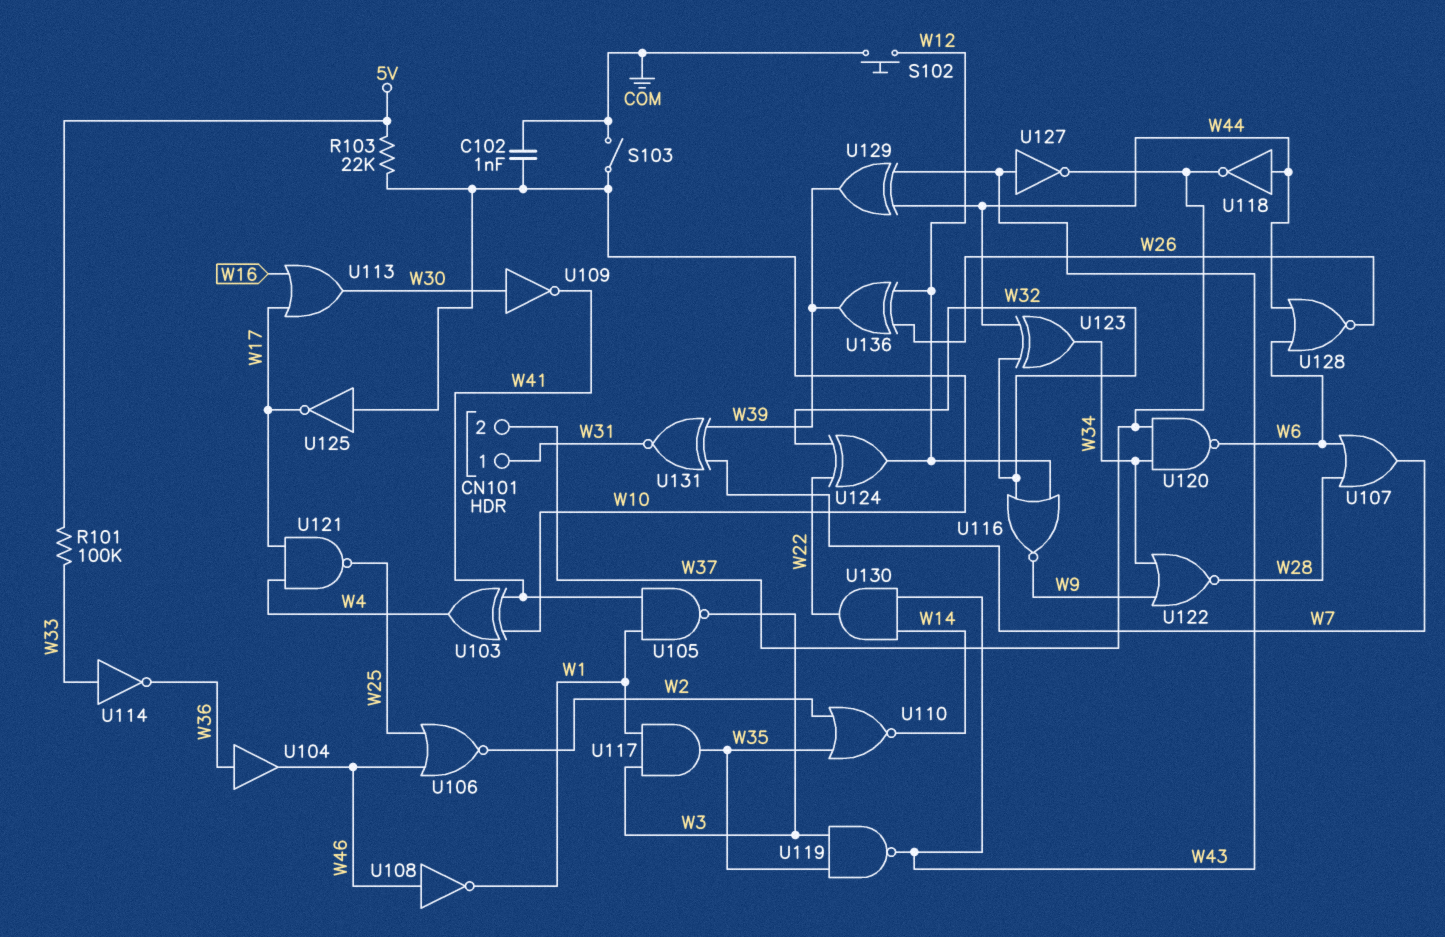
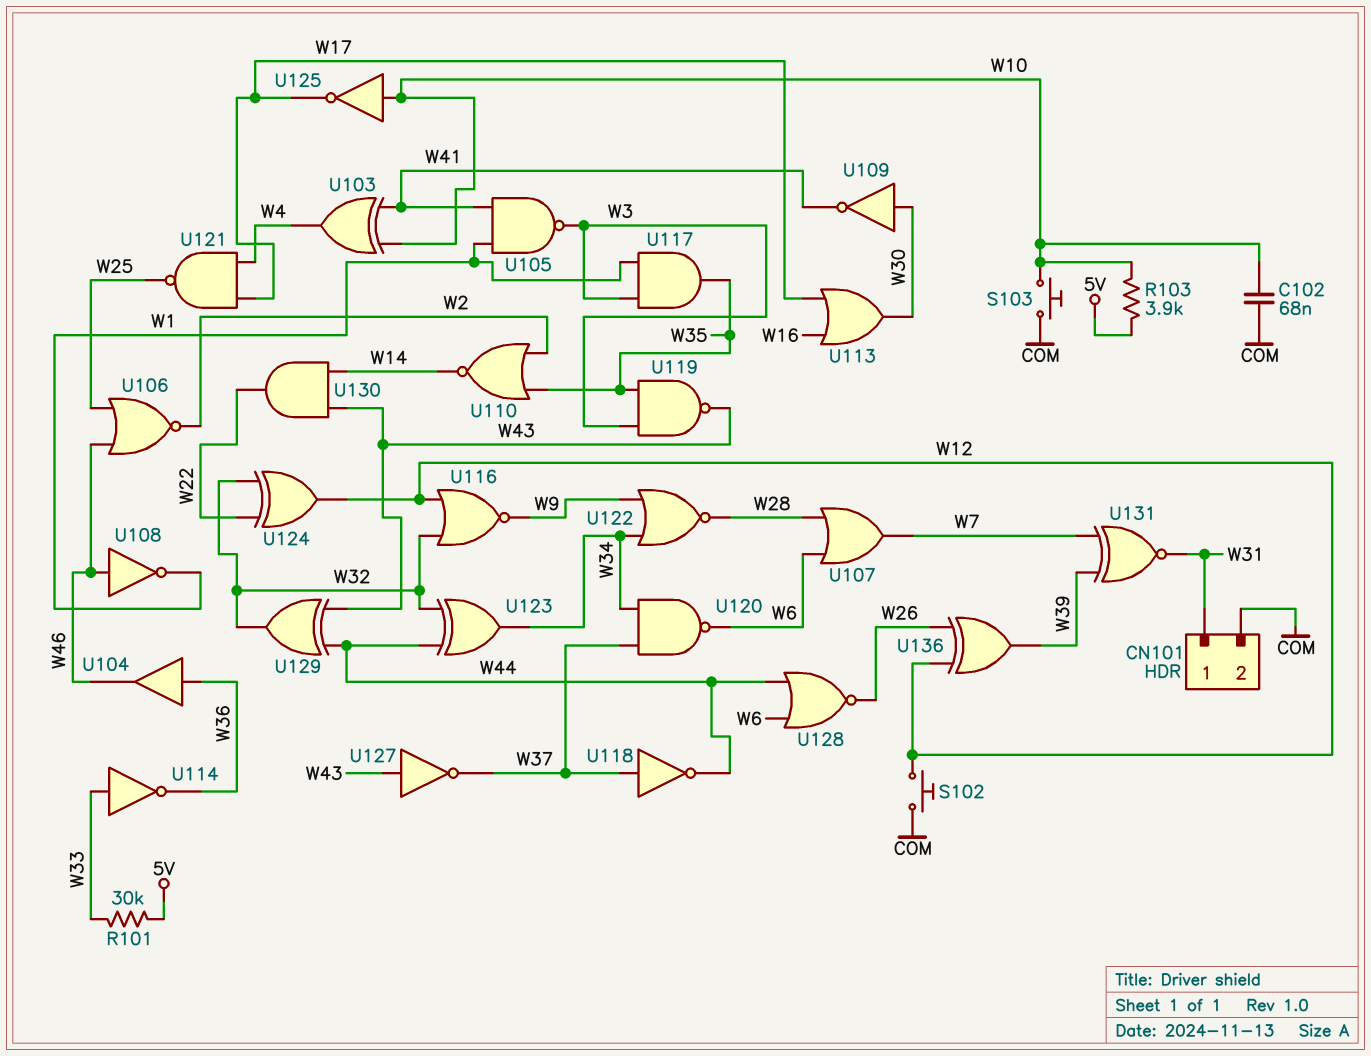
C102: 1nF (COM, W10) -> 68nF (COM, W10)
CN101 pin 2: W37 -> COM
R101: 100k (5V, W33) -> 30k (5V, W33)
R103: 22k (5V, W10) -> 3.9k (5V, W10)
S103: switch (COM, W10) -> button (COM, W10)
U118: NOT (in W44, out W37) -> NOT (in W37, out W44)
U129: XOR (in W43, in W44, out W39) -> XOR (in W43, in W44, out W32)

